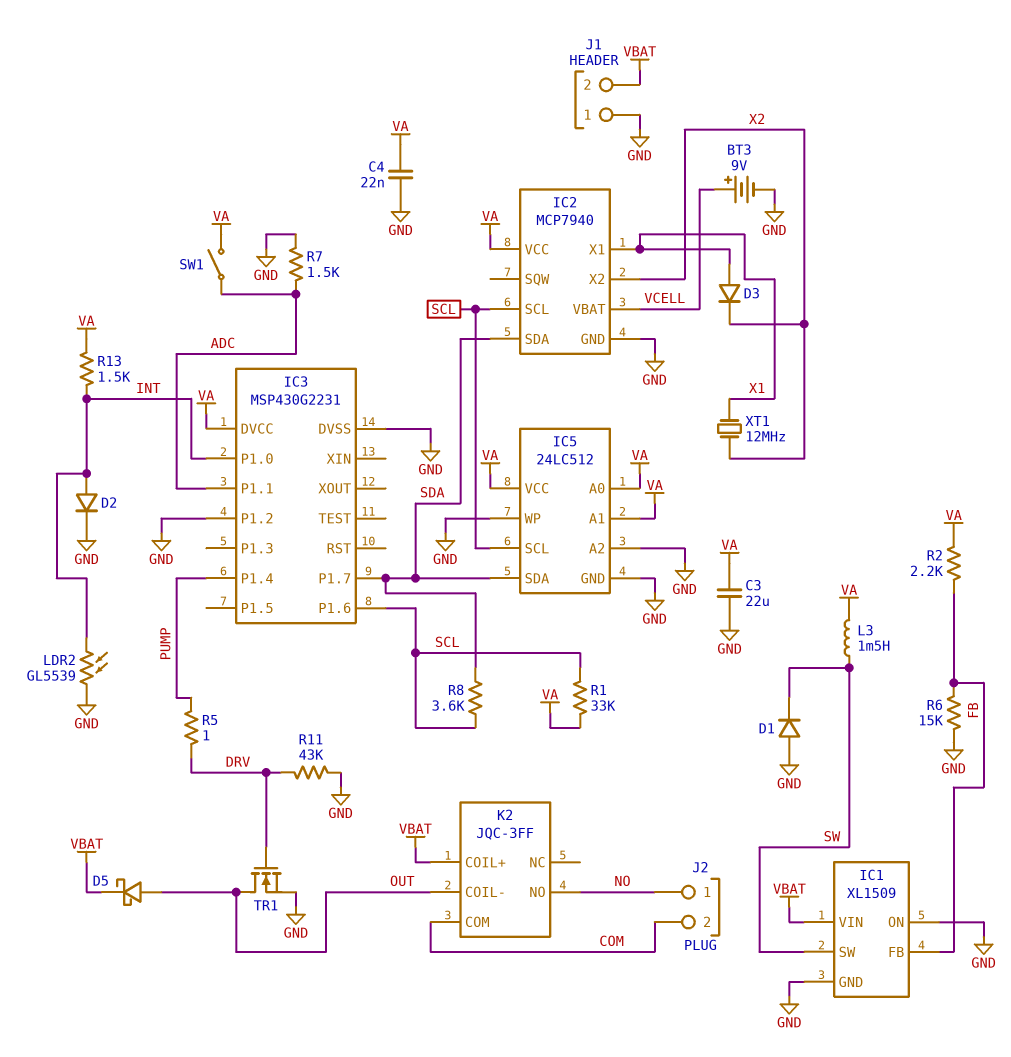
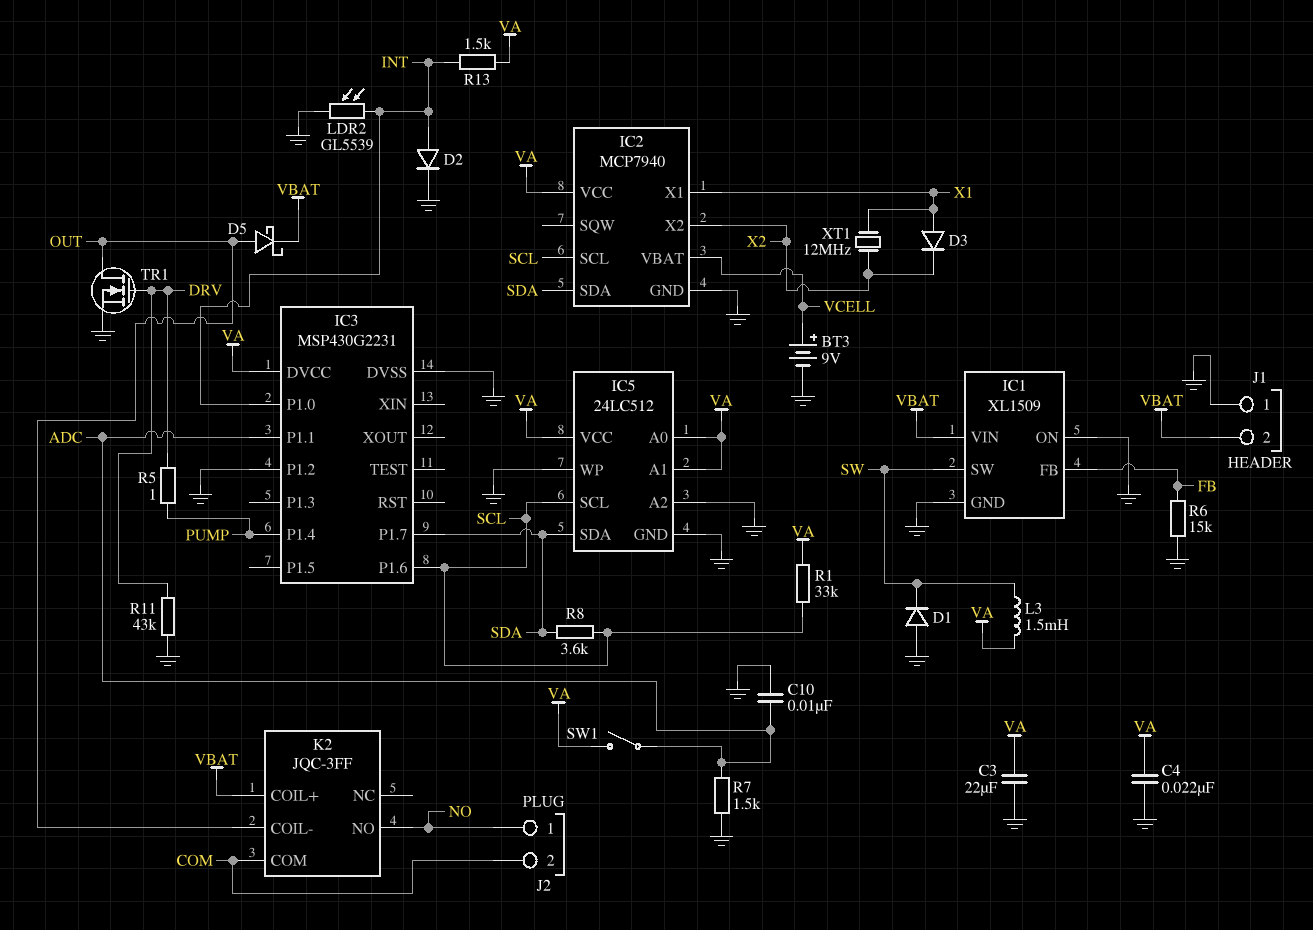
C10: none -> 10nF (ADC, GND)
R2: 2.2k (FB, VA) -> none

